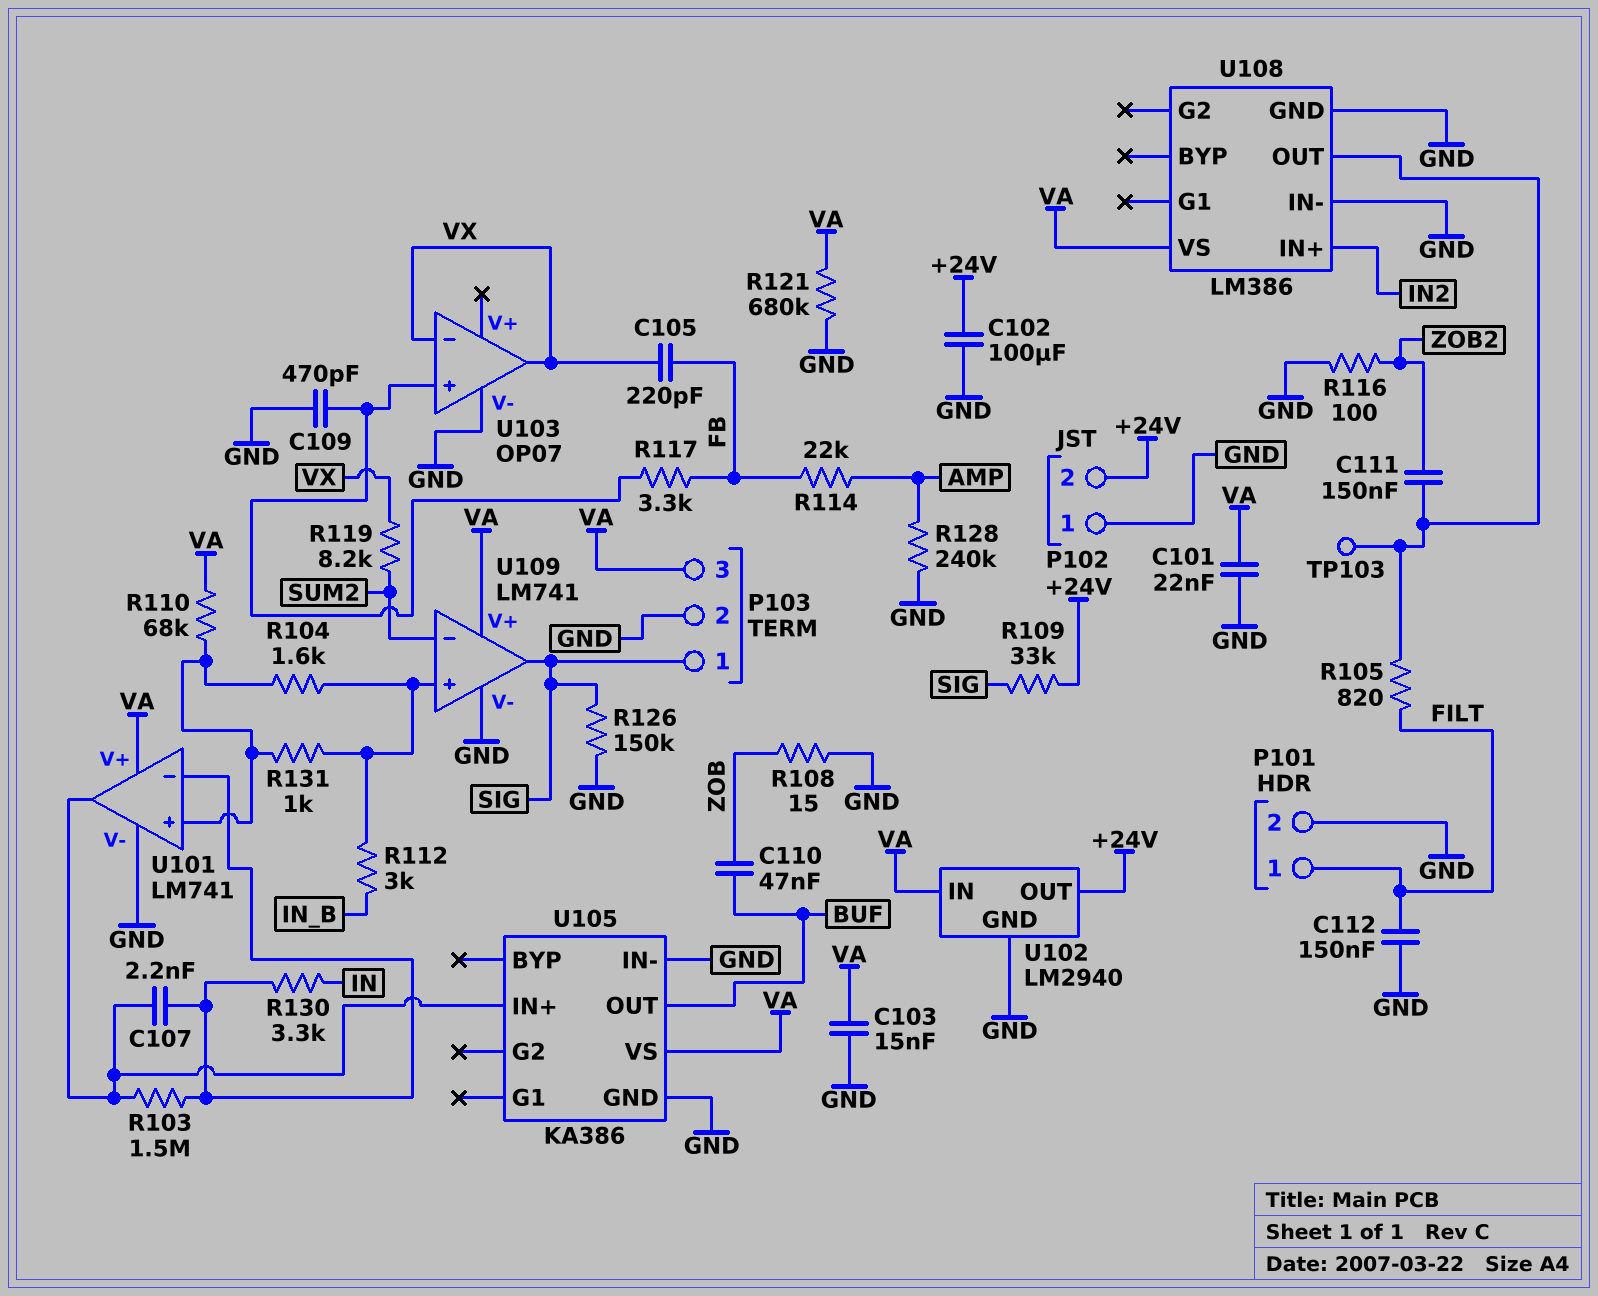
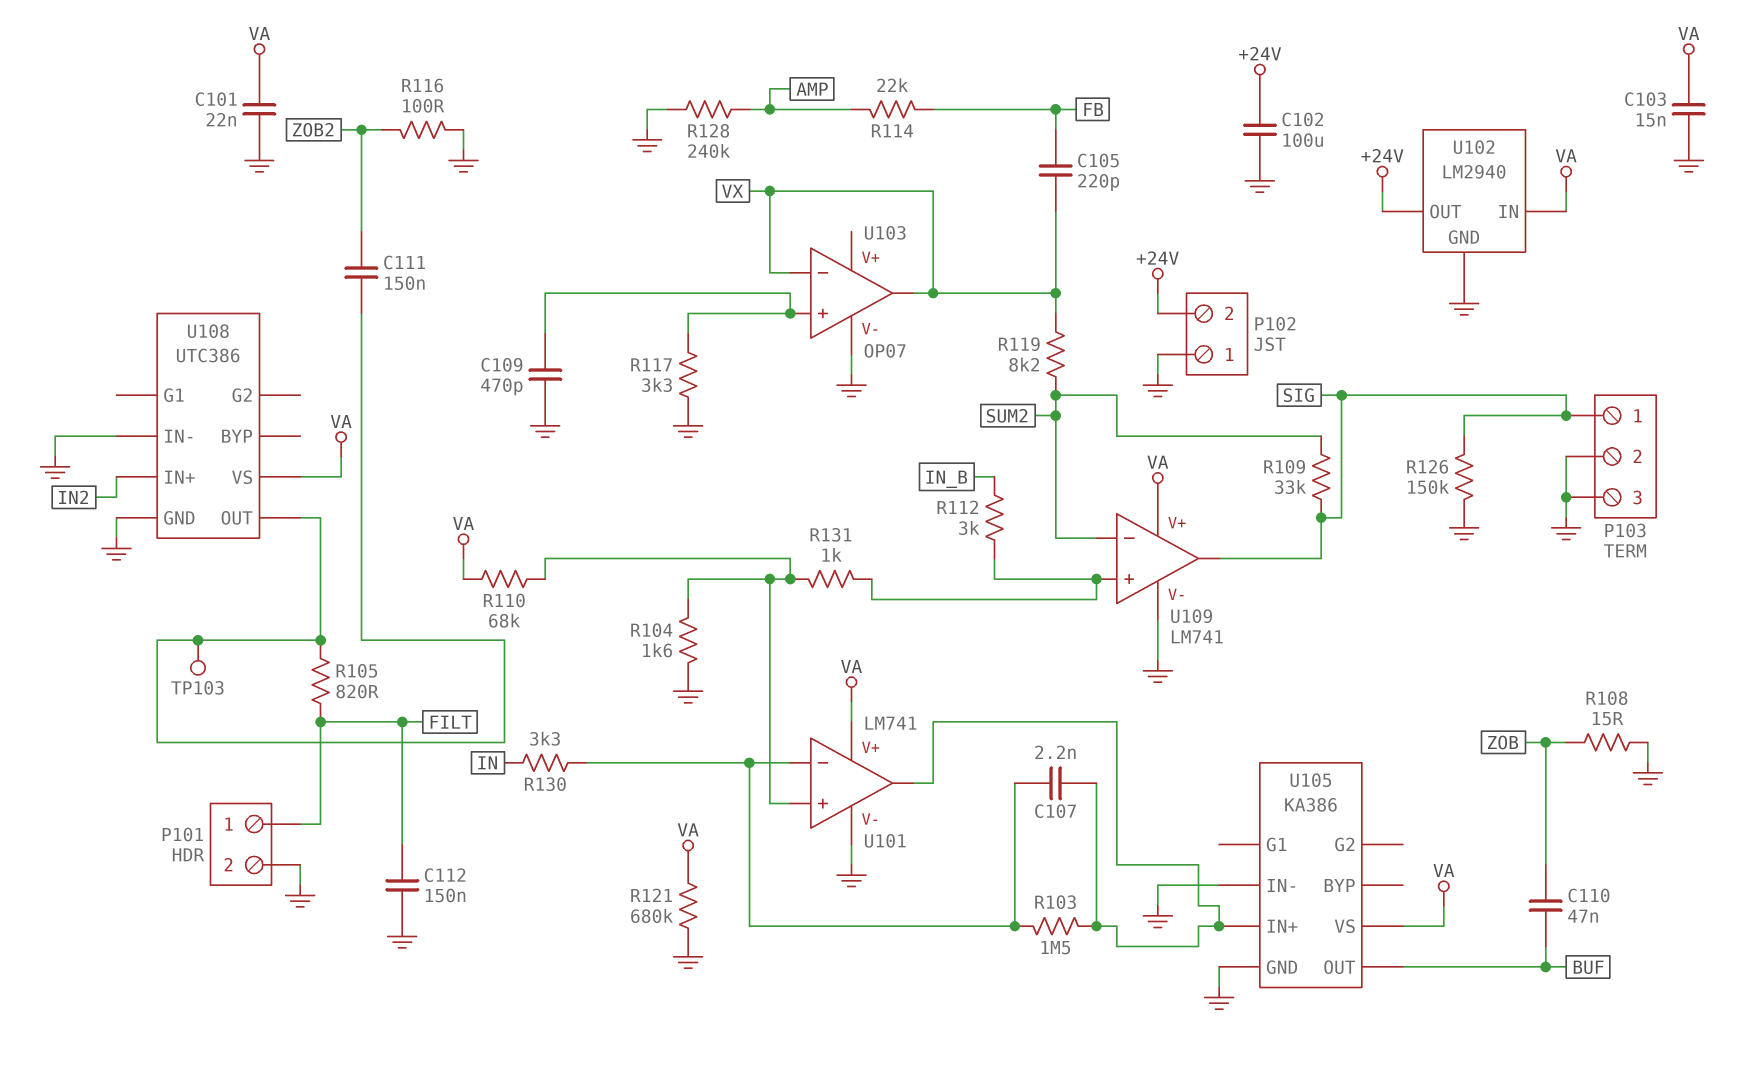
P103 pin 3: VA -> GND
R104: 1.6k (U101/in+, U109/in+) -> 1.6k (GND, U101/in+)
R109: 33k (+24V, SIG) -> 33k (SIG, SUM2)
R117: 3.3k (FB, U103/in+) -> 3.3k (GND, U103/in+)
U108: LM386 -> UTC386

